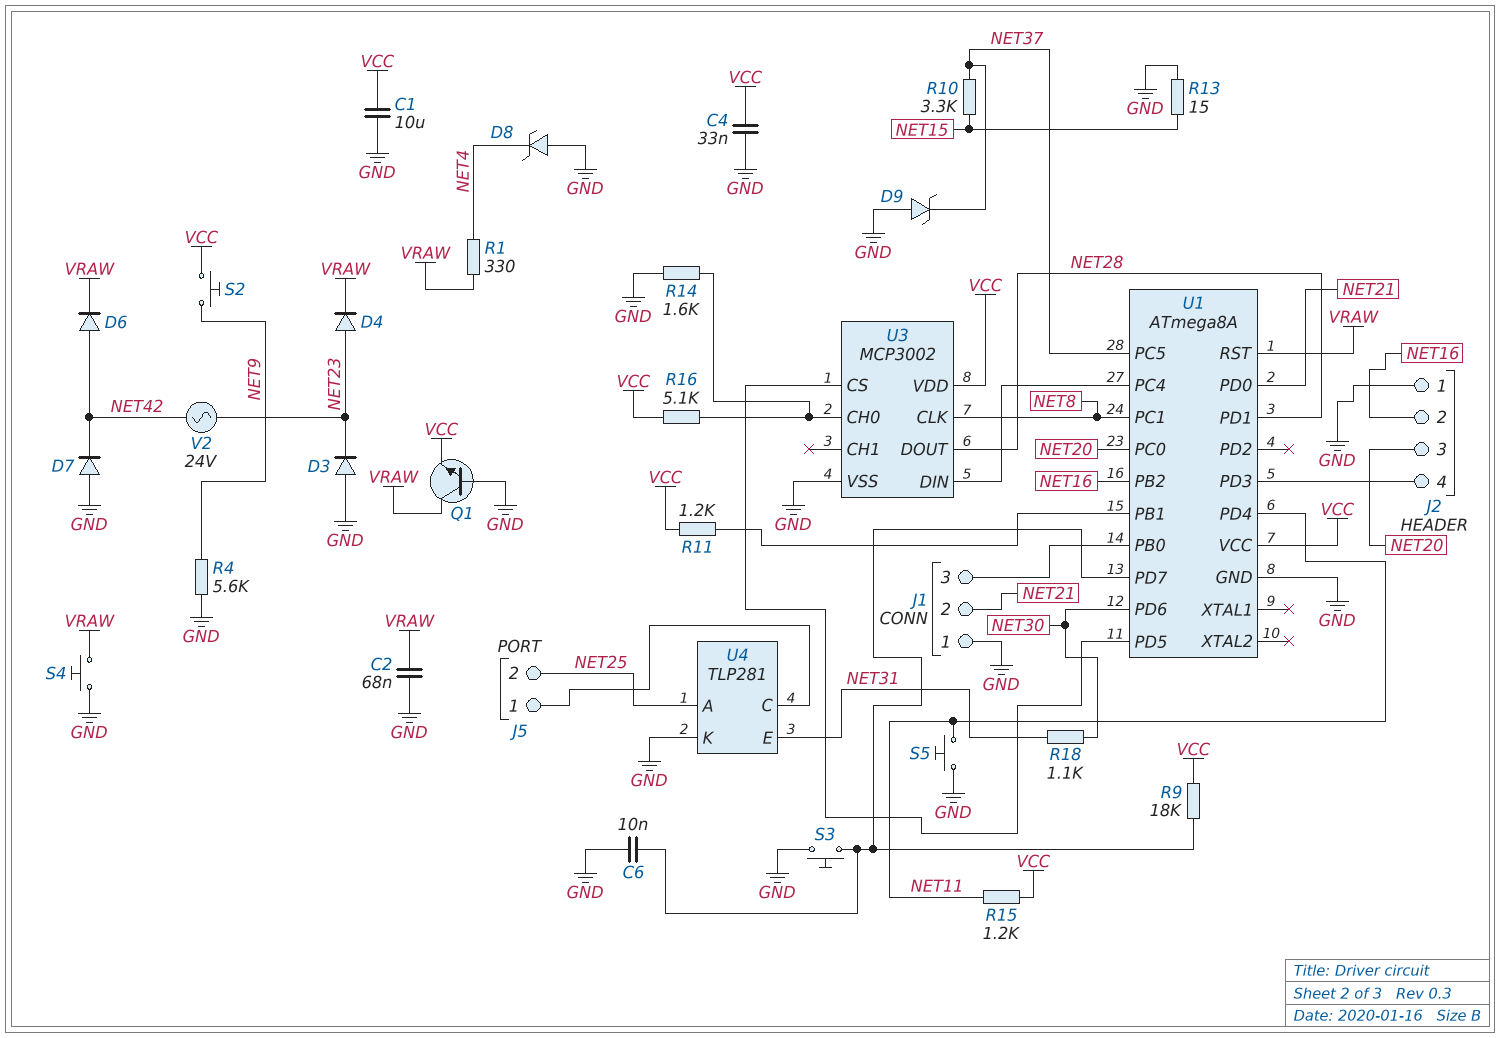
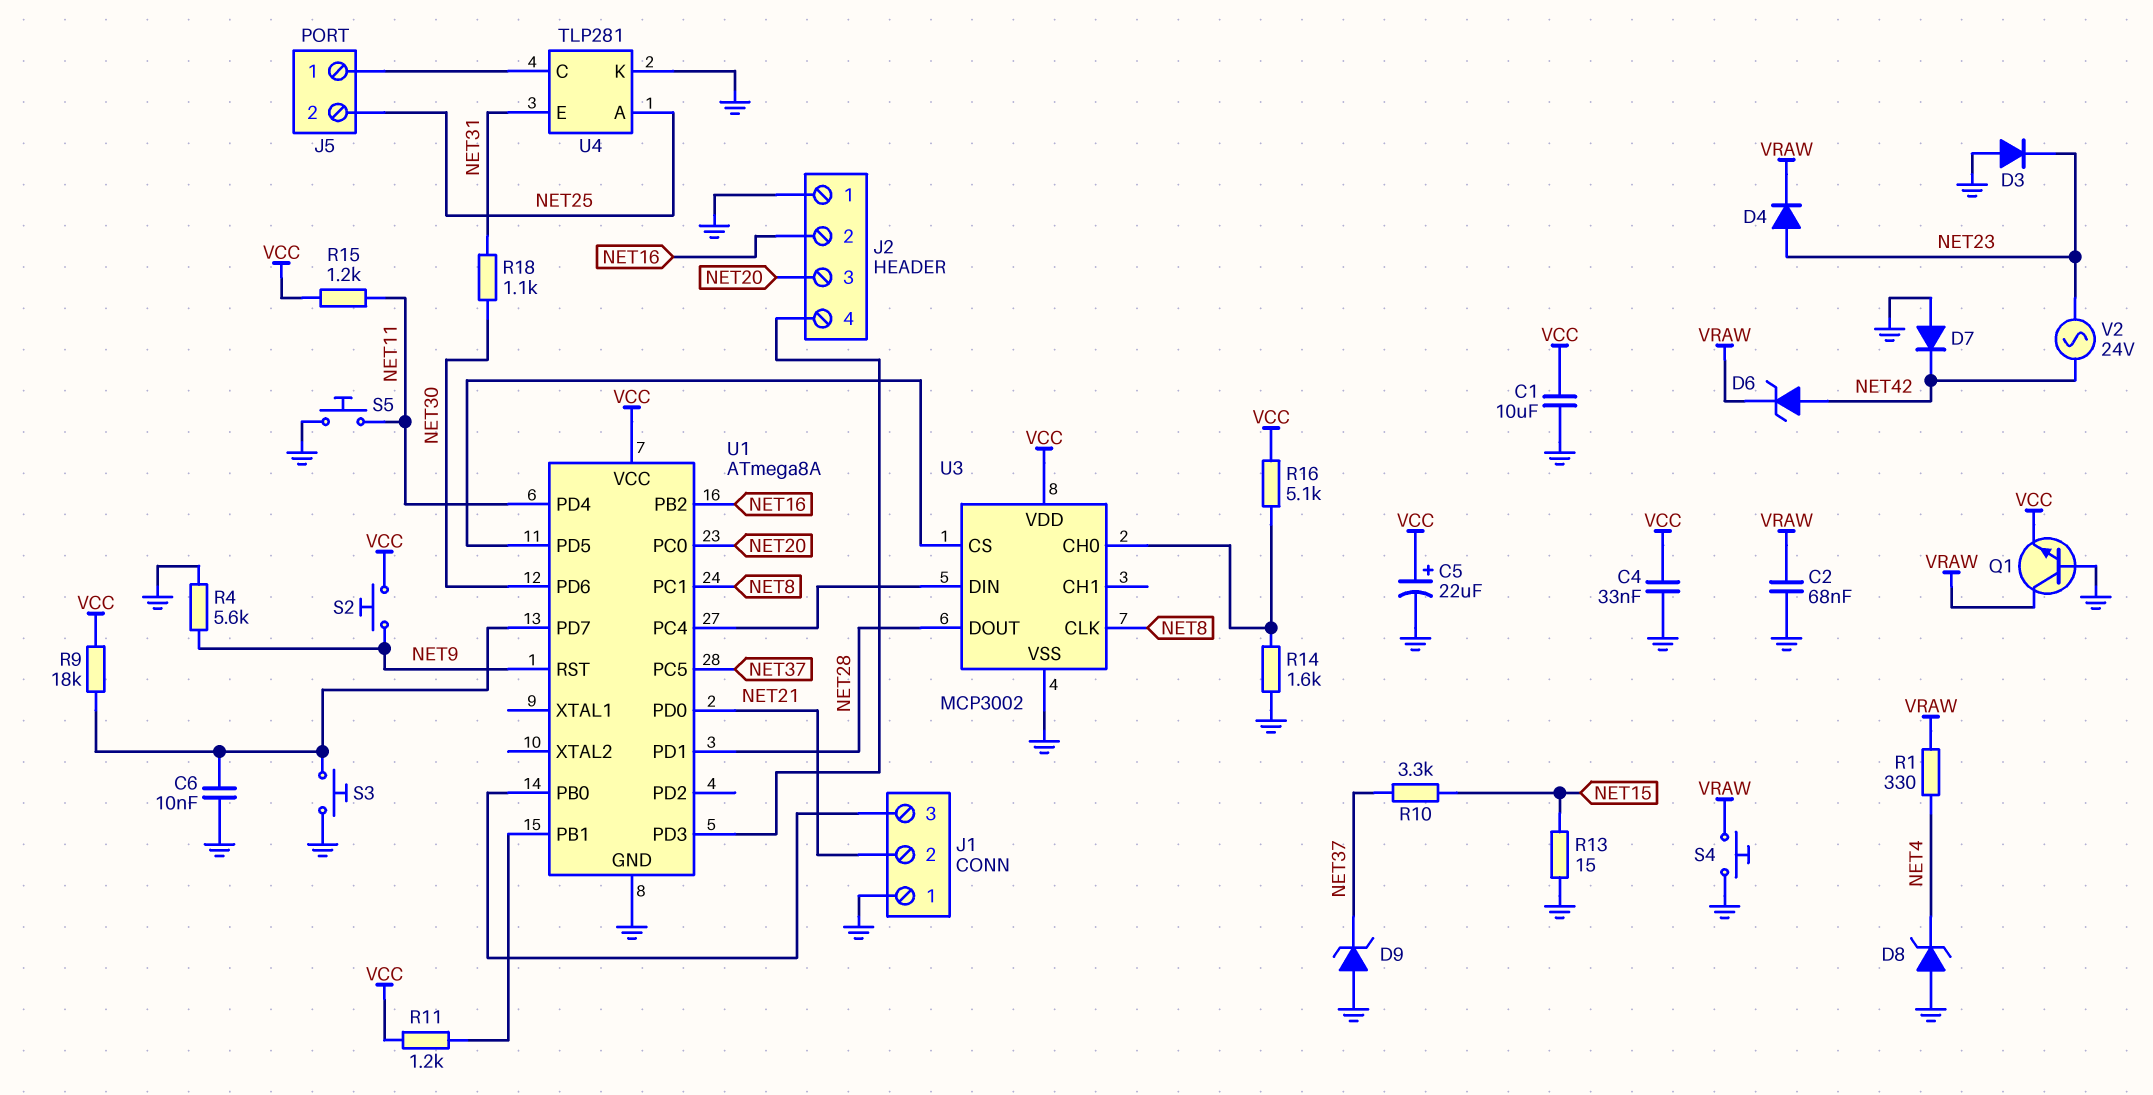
C5: none -> 22uF (plus VCC, minus GND)
D6: diode (A NET42, K VRAW) -> zener (A NET42, K VRAW)
U1 pin RST: VRAW -> NET9

